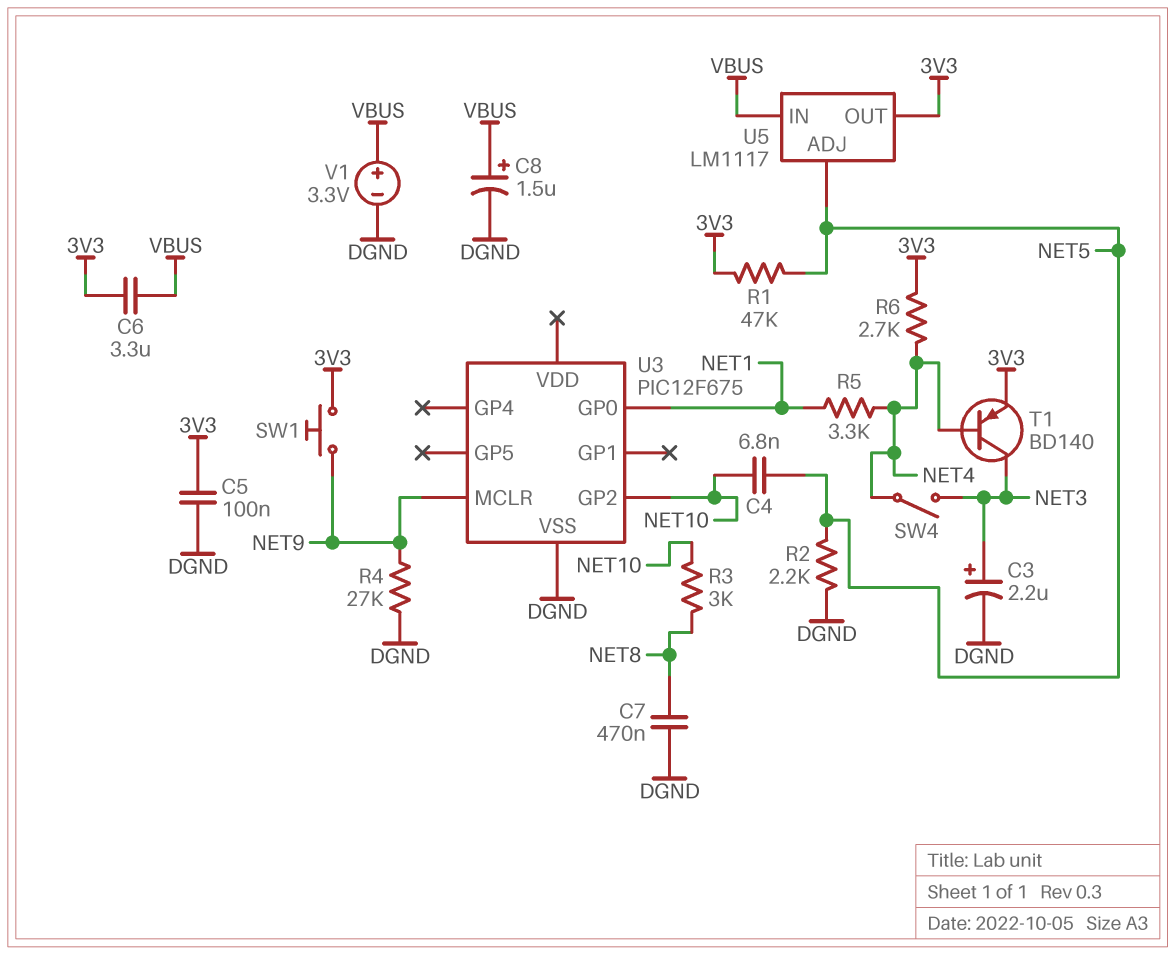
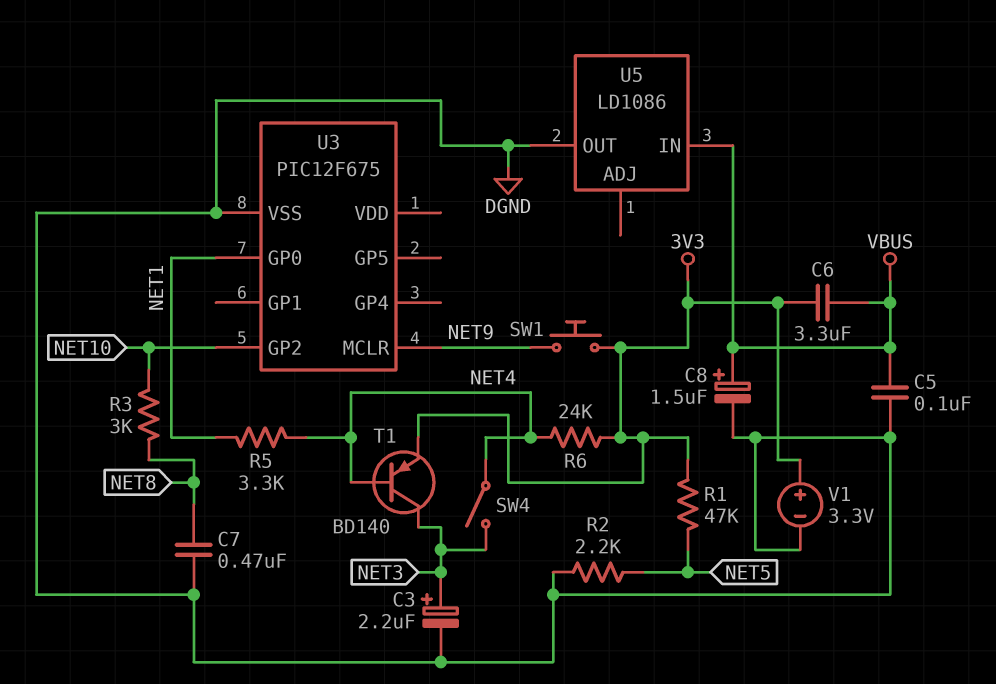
C4: 6.8nF (NET5, NET10) -> none
C5: 100nF (3V3, DGND) -> 100nF (DGND, VBUS)
R4: 27k (DGND, NET9) -> none
R6: 2.7k (3V3, NET4) -> 24k (3V3, NET4)
U5: LM1117 -> LD1086
U5 pin ADJ: NET5 -> none
U5 pin OUT: 3V3 -> DGND
V1: 3.3V (plus VBUS, minus DGND) -> 3.3V (plus 3V3, minus DGND)

